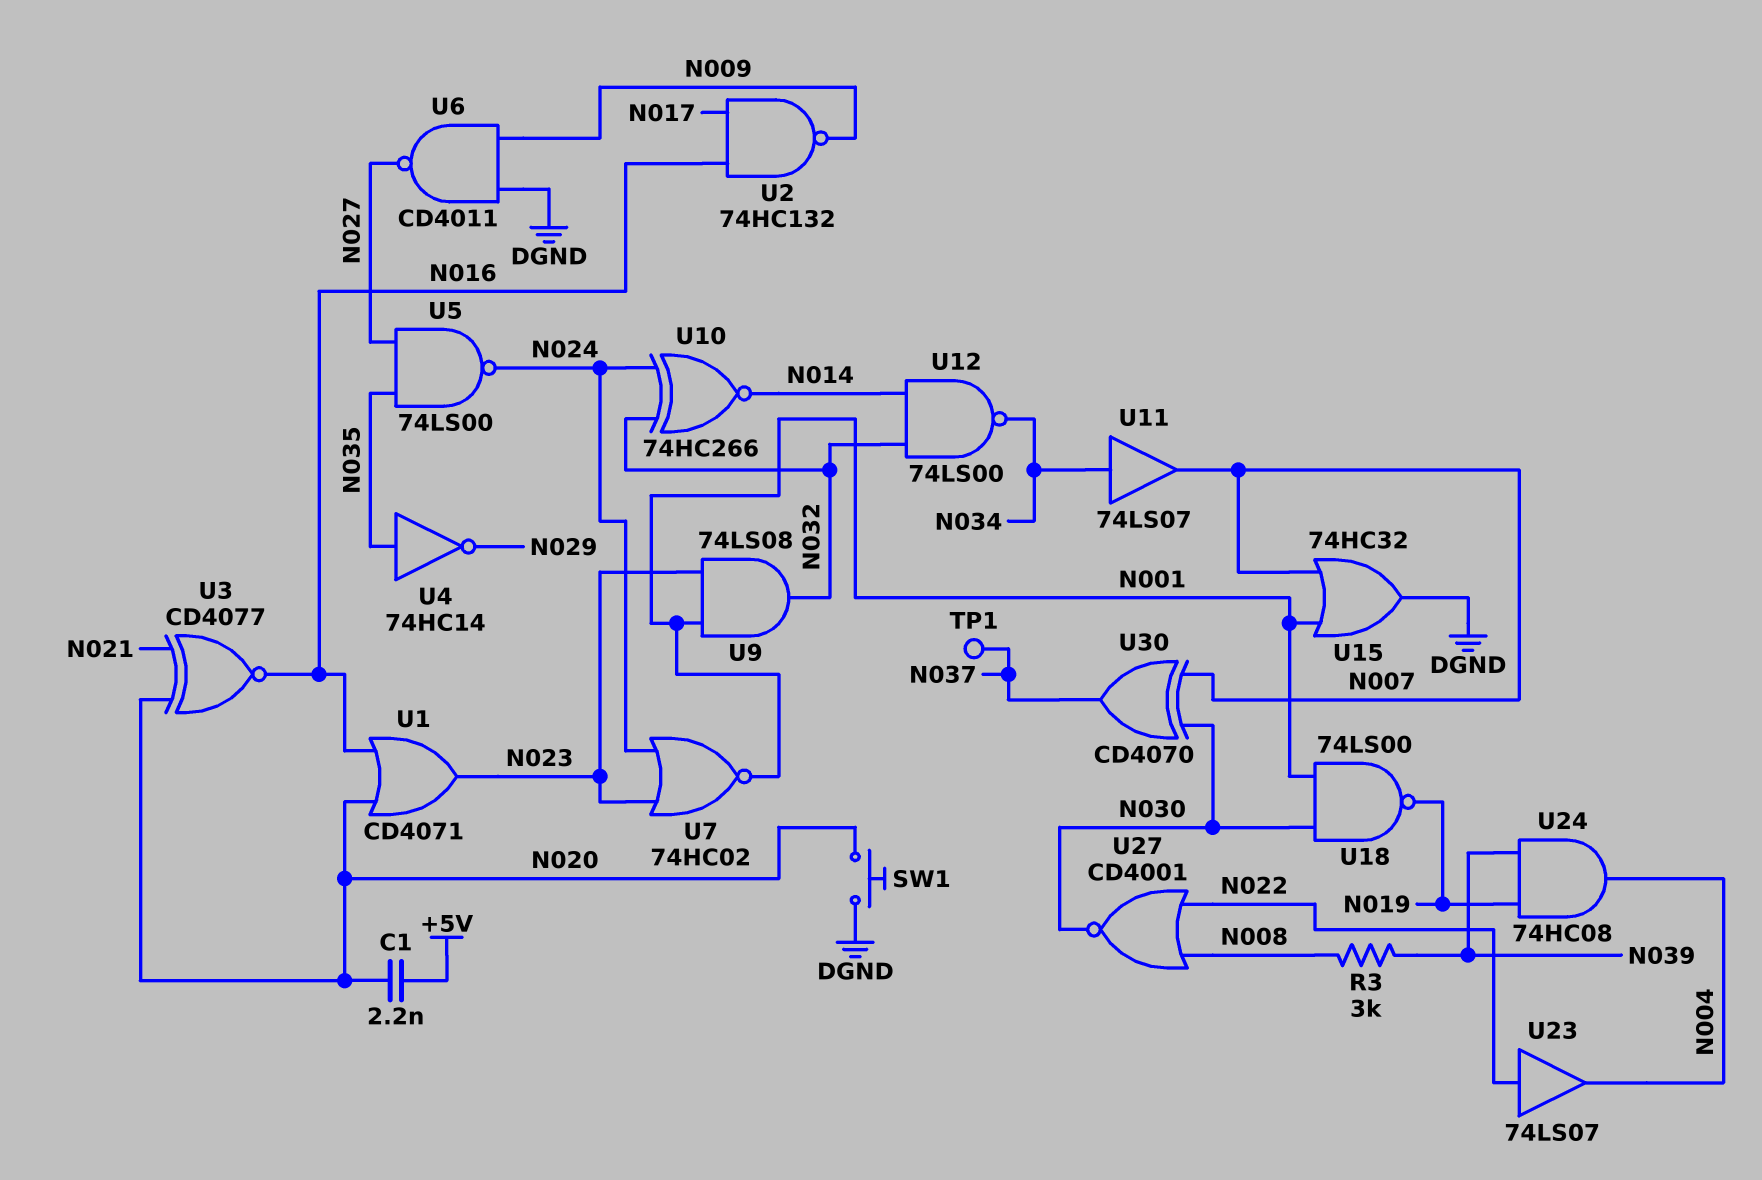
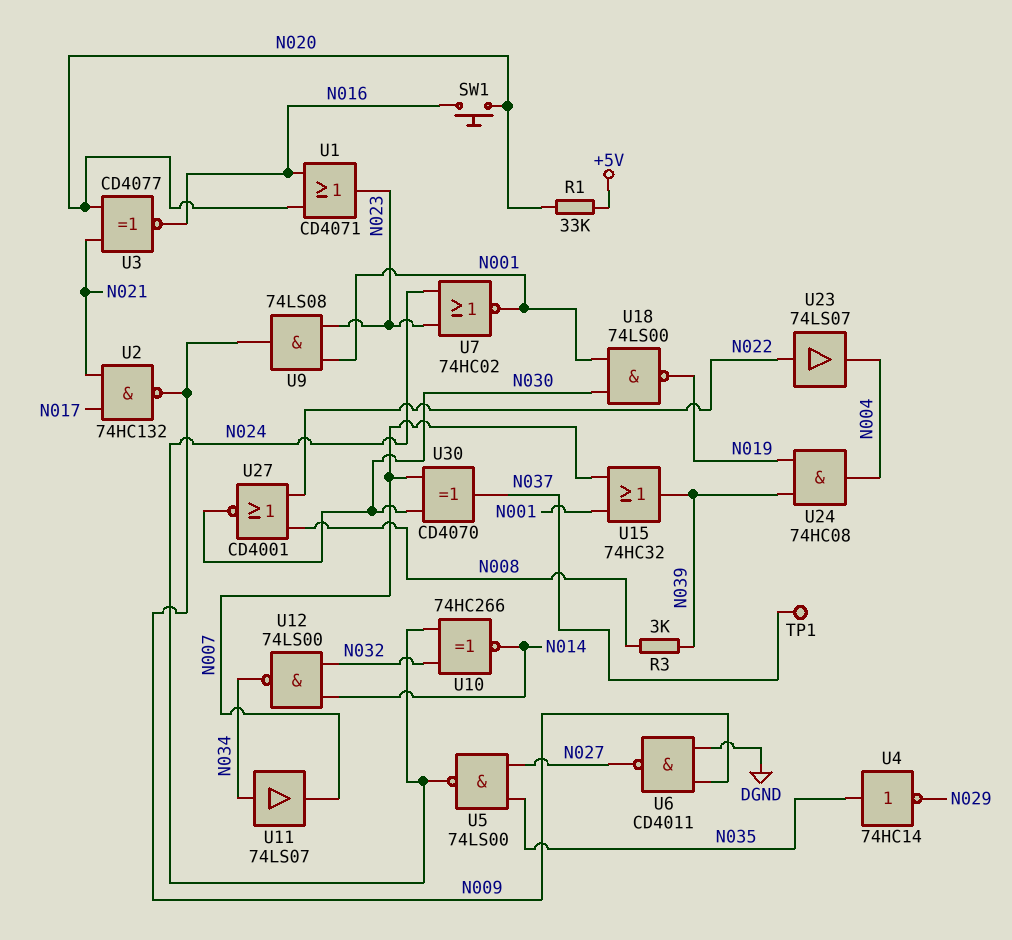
C1: 2.2nF (+5V, N020) -> none
R1: none -> 33k (+5V, N020)
SW1: button (DGND, N020) -> button (N016, N020)
U2: NAND 74HC132 (in N016, in N017, out N009) -> NAND 74HC132 (in N017, in N021, out N009)
U9: AND 74LS08 (in N001, in N023, out N032) -> AND 74LS08 (in N001, in N023, out N009)
U15: OR 74HC32 (in N001, in N007, out DGND) -> OR 74HC32 (in N001, in N007, out N039)

